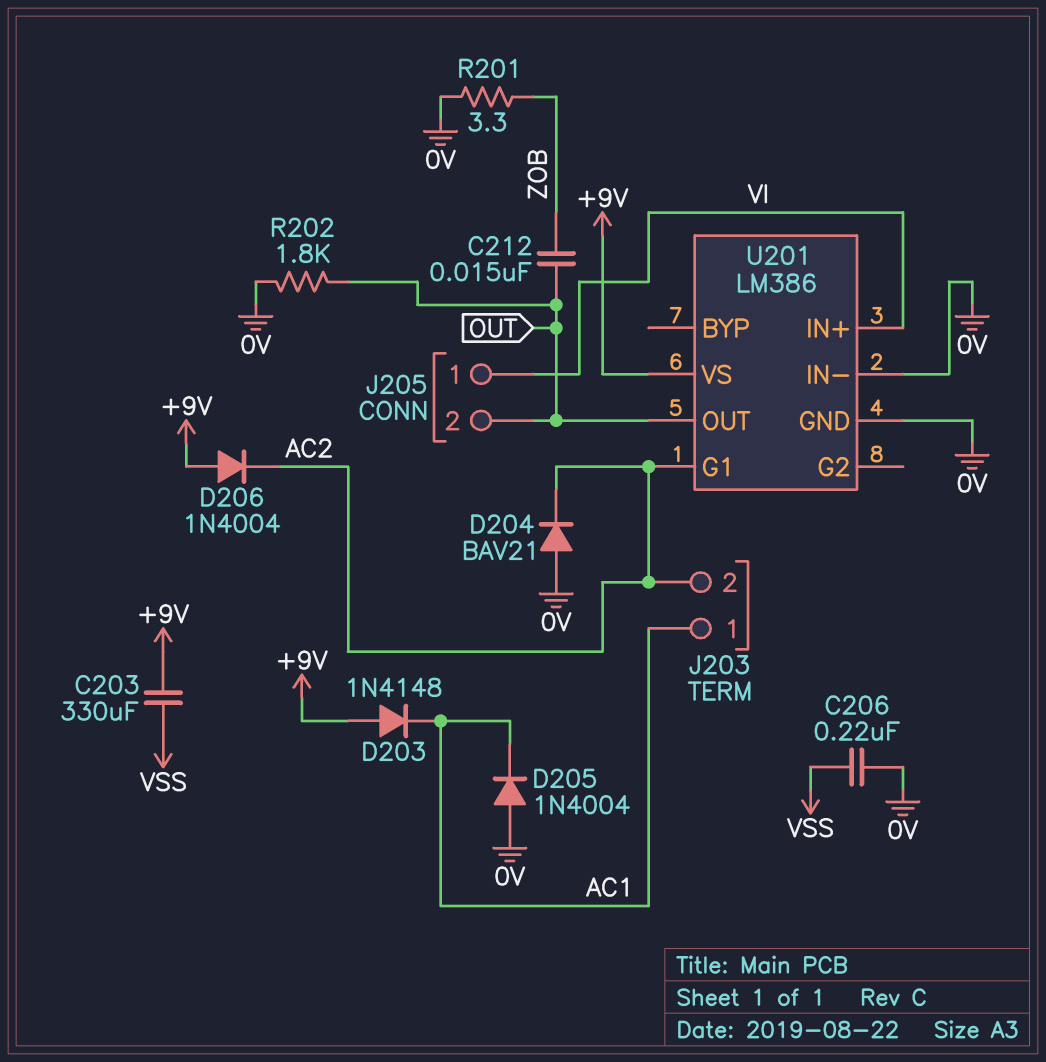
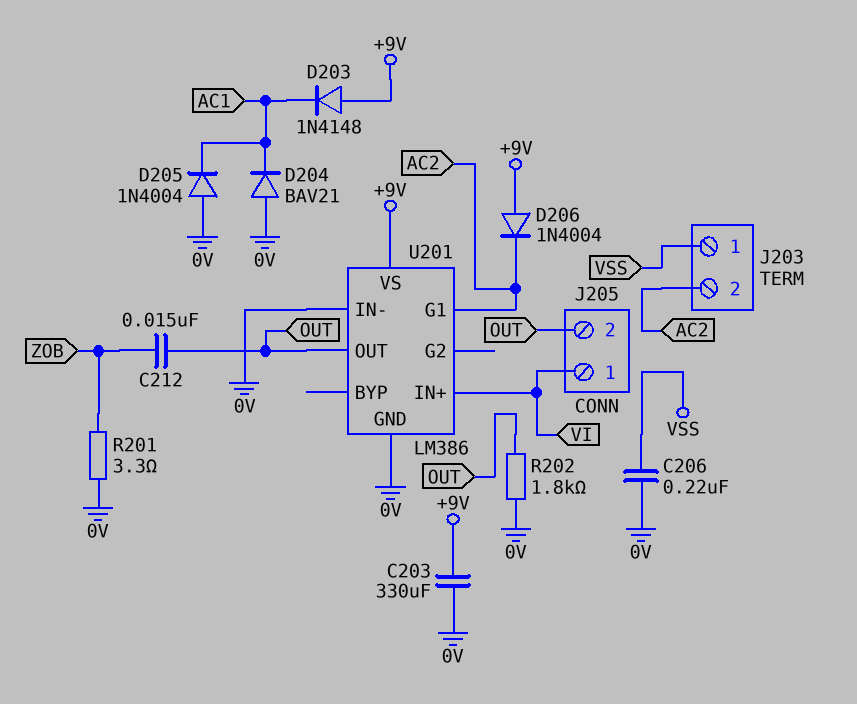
C203: 330uF (+9V, VSS) -> 330uF (+9V, 0V)
D204: diode BAV21 (A 0V, K AC2) -> diode BAV21 (A 0V, K AC1)
J203 pin 1: AC1 -> VSS

